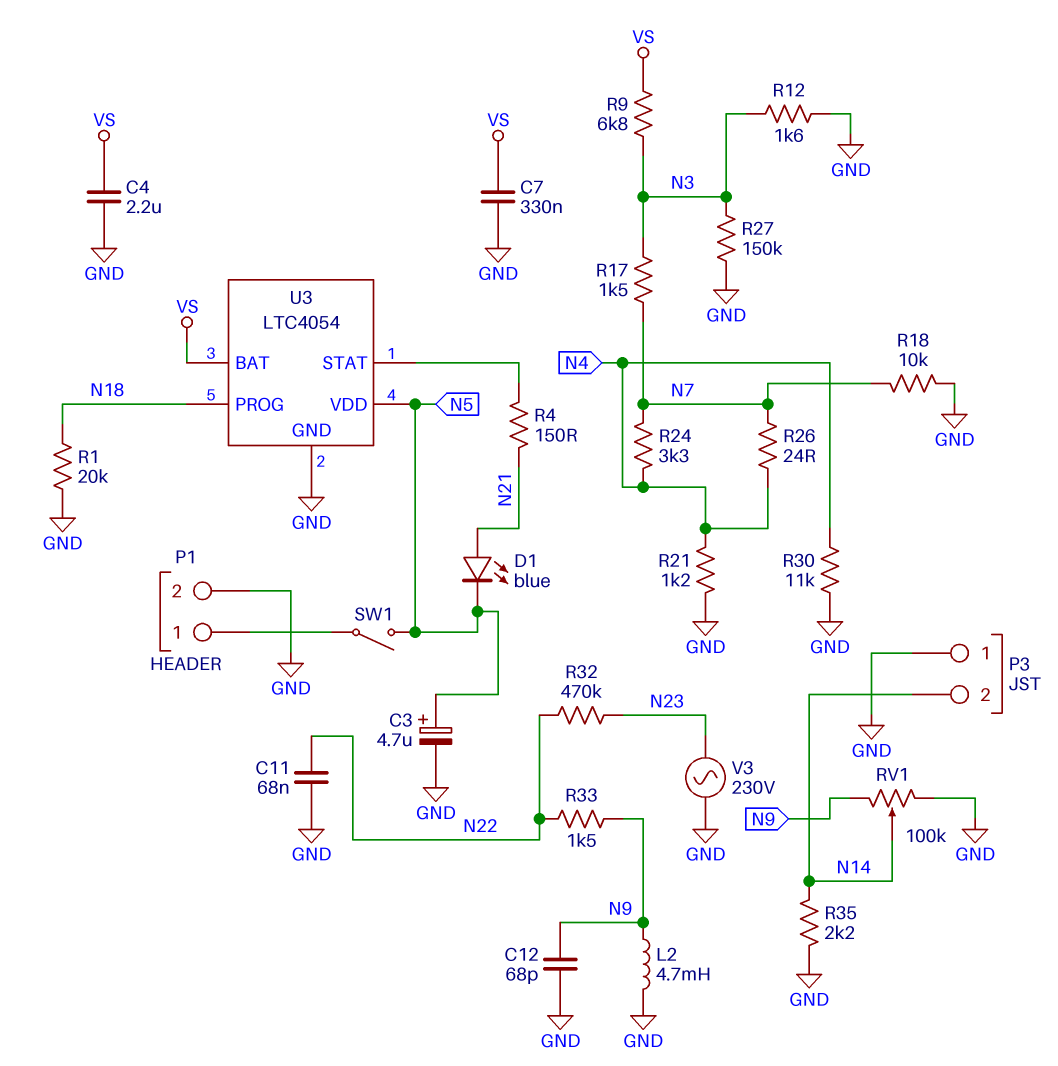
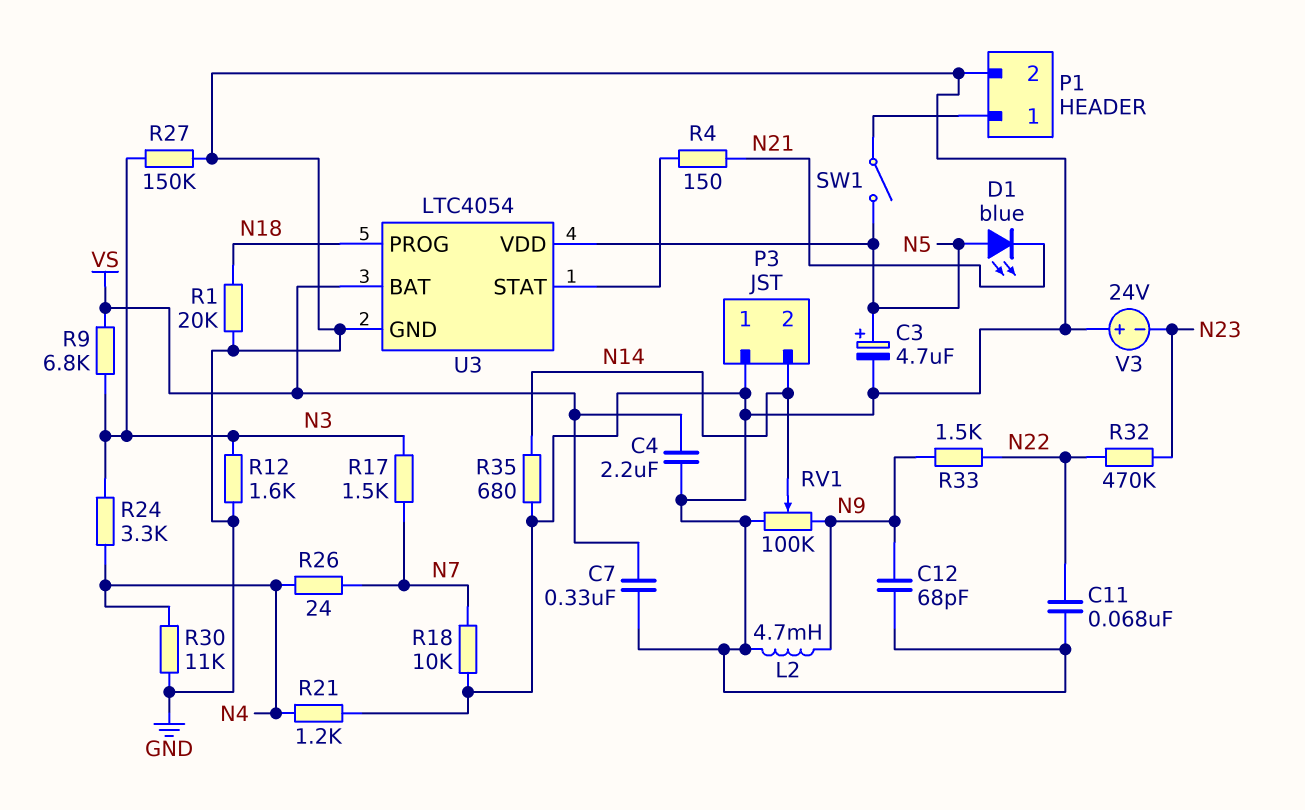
D1: LED blue (A N21, K N5) -> LED blue (A N5, K N21)
R24: 3.3k (N4, N7) -> 3.3k (N3, N4)
R35: 2.2k (GND, N14) -> 680 (GND, N14)
V3: AC 230V (GND, N23) -> 24V (plus GND, minus N23)

